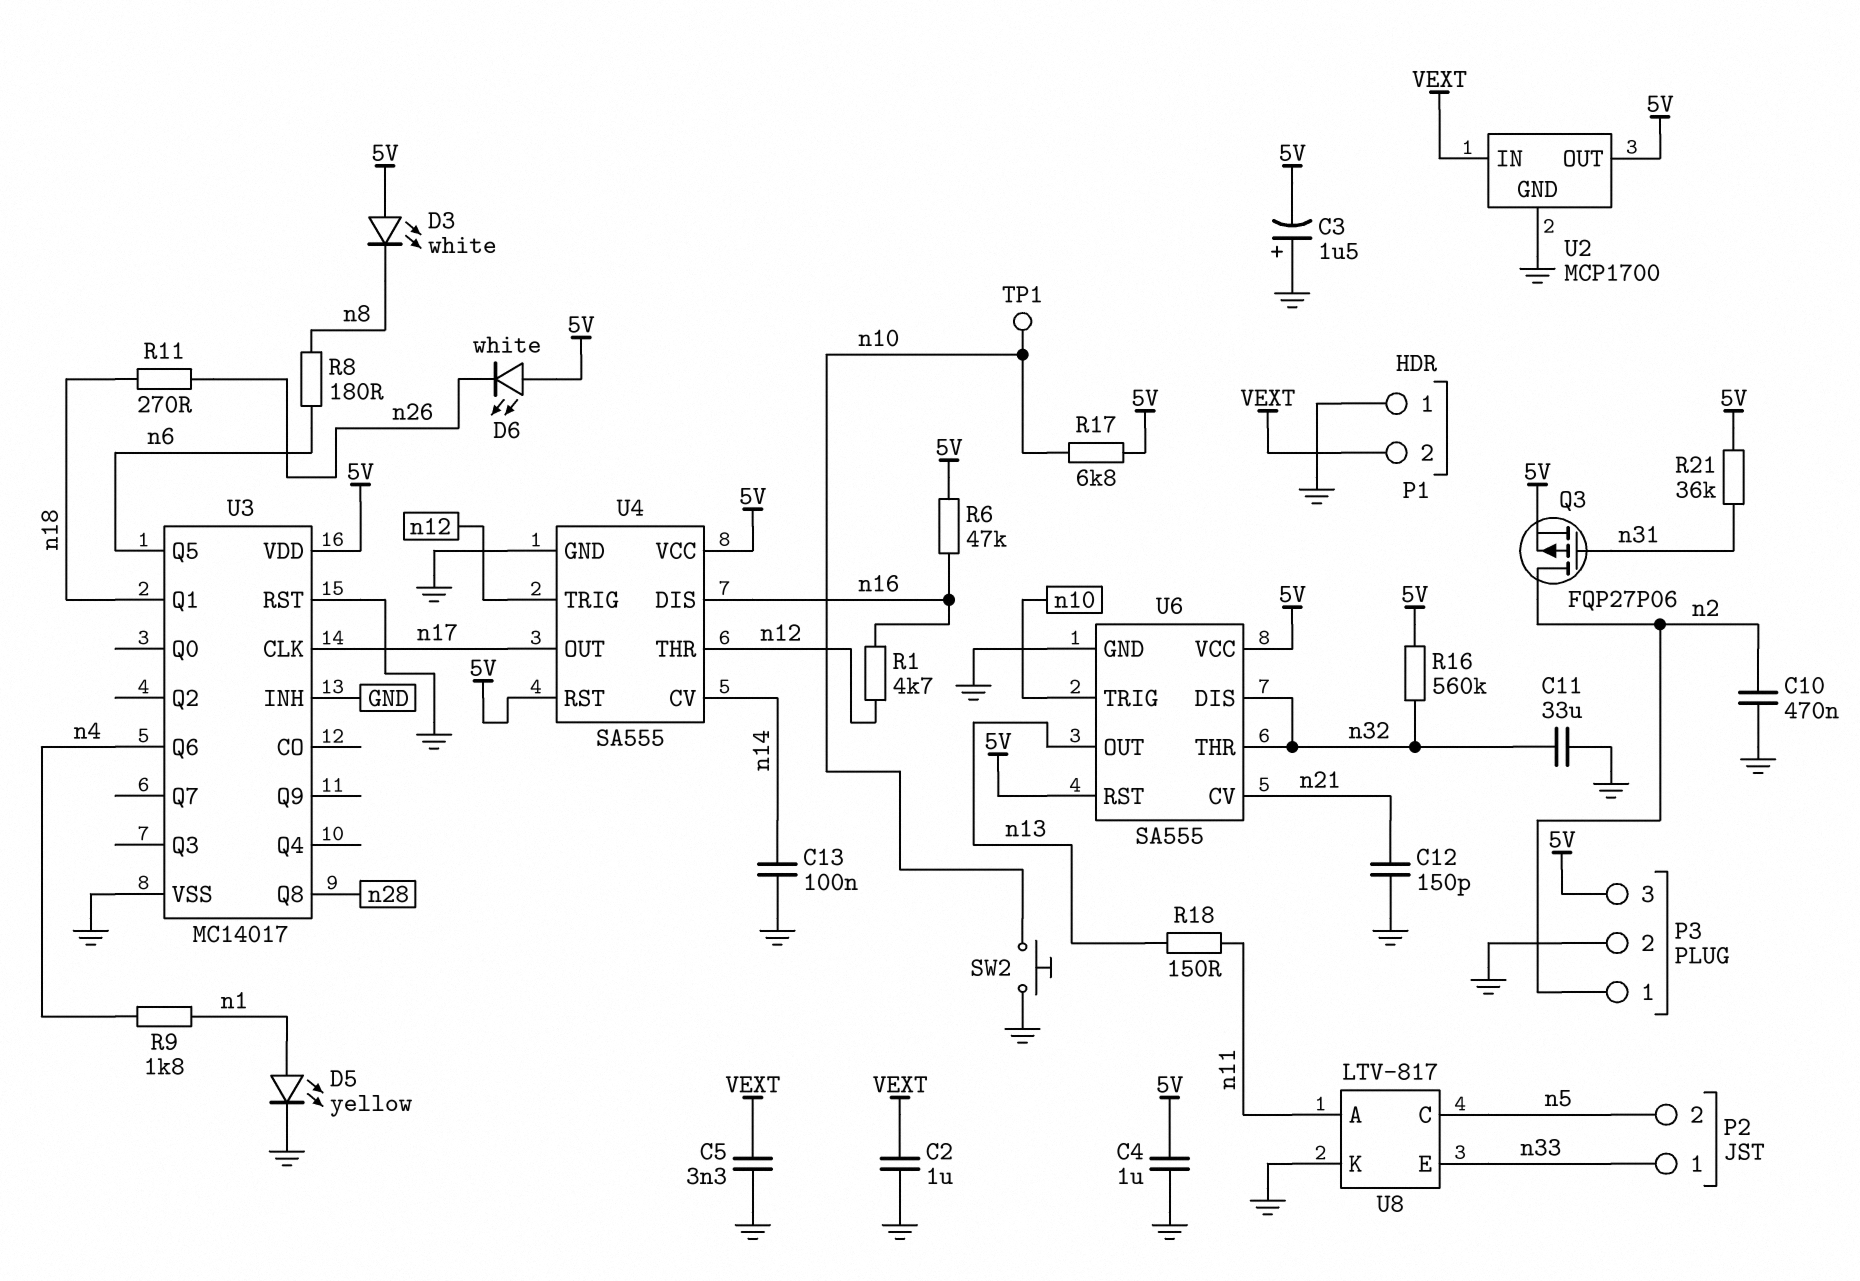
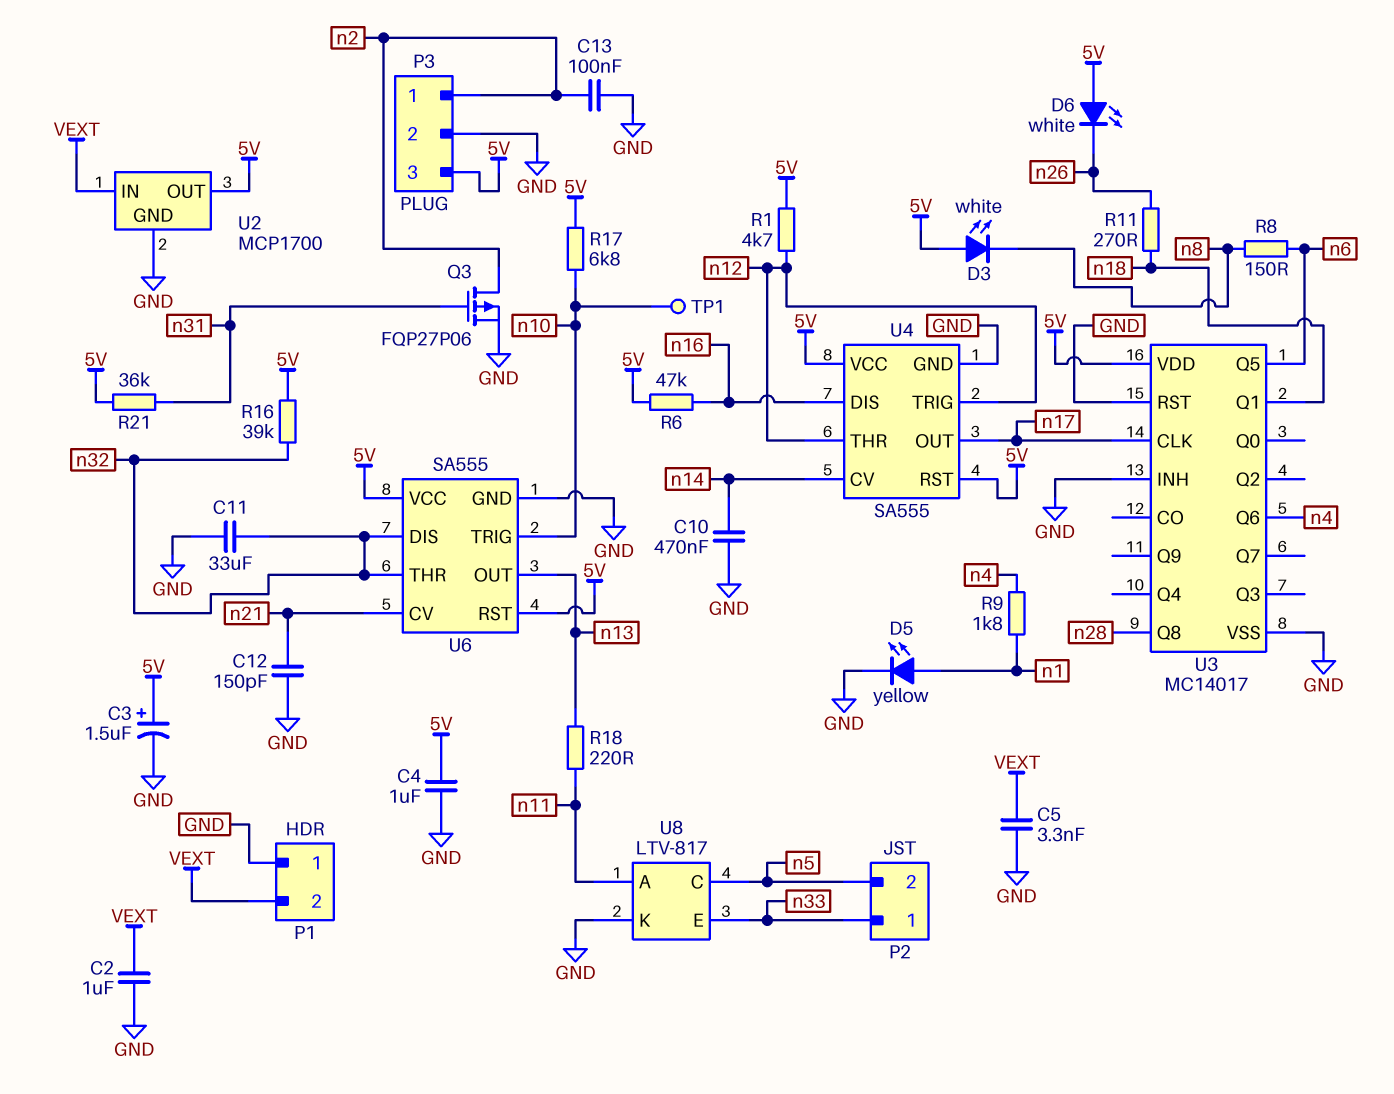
C3: 1.5uF (plus GND, minus 5V) -> 1.5uF (plus 5V, minus GND)
C10: 470nF (GND, n2) -> 470nF (GND, n14)
C13: 100nF (GND, n14) -> 100nF (GND, n2)
Q3: PMOS FQP27P06 (G n31, D n2, S 5V) -> PMOS FQP27P06 (G n31, D n2, S GND)
R1: 4.7k (n12, n16) -> 4.7k (5V, n12)
R8: 180 (n6, n8) -> 150 (n6, n8)
R16: 560k (5V, n32) -> 39k (5V, n32)
R18: 150 (n11, n13) -> 220 (n11, n13)
SW2: button (GND, n10) -> none

